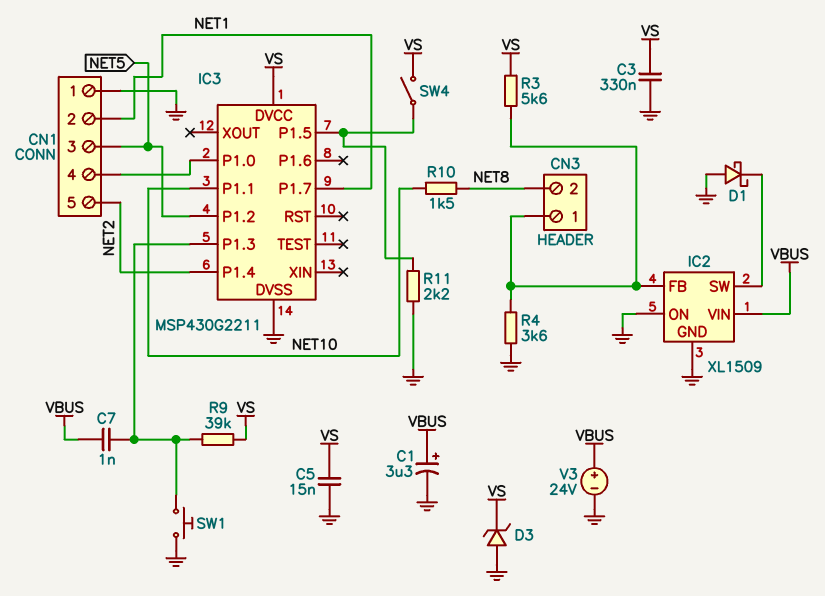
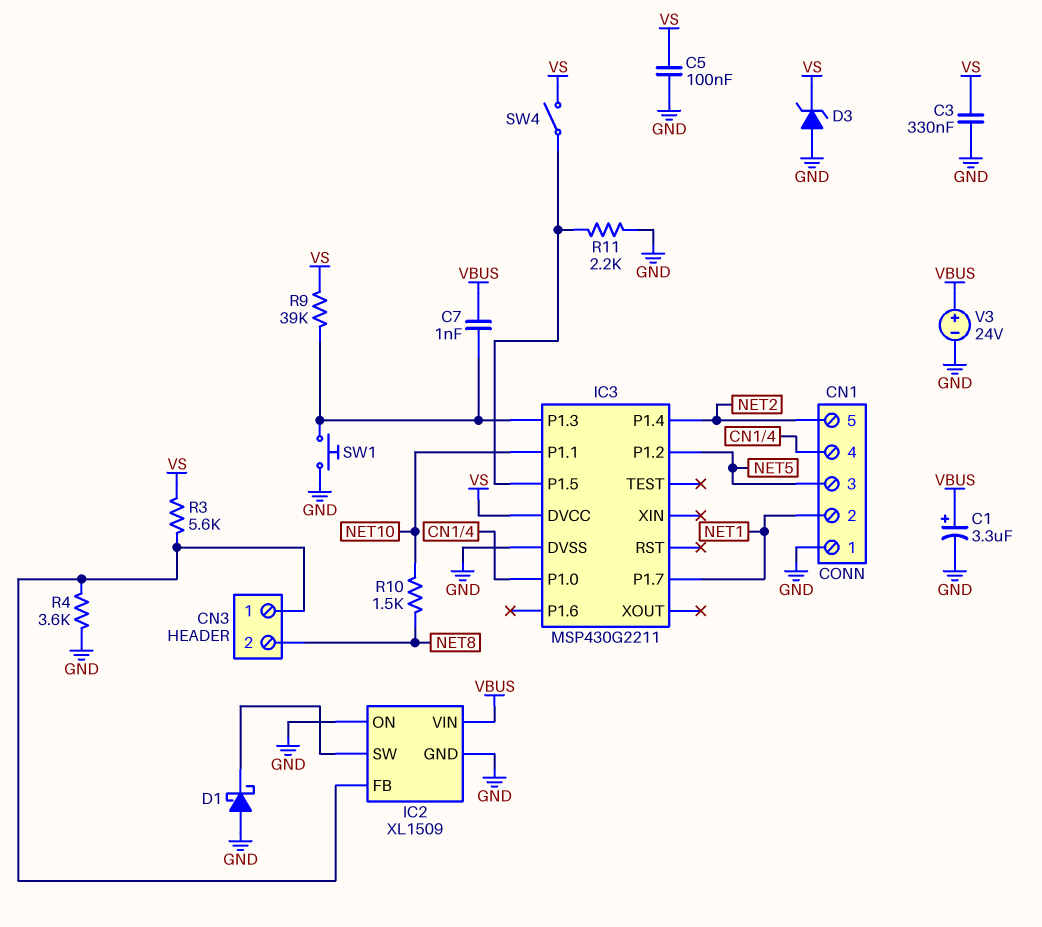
C5: 15nF (GND, VS) -> 100nF (GND, VS)

